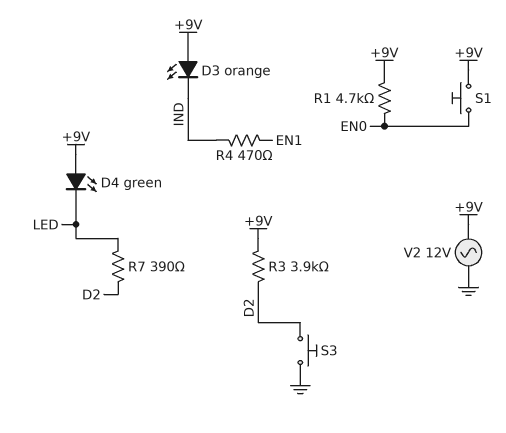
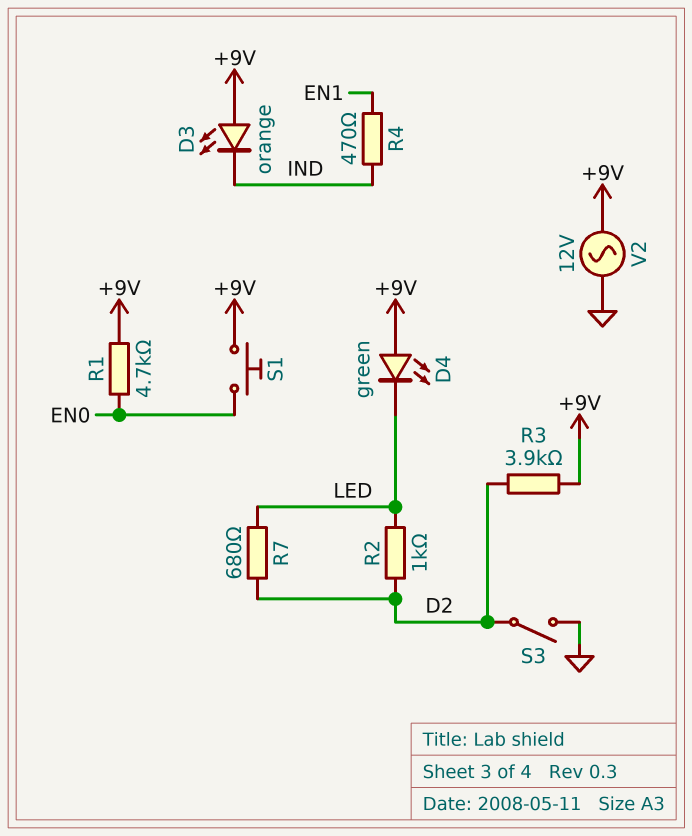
R2: none -> 1k (D2, LED)
R7: 390 (D2, LED) -> 680 (D2, LED)
S3: button (D2, GND) -> switch (D2, GND)

